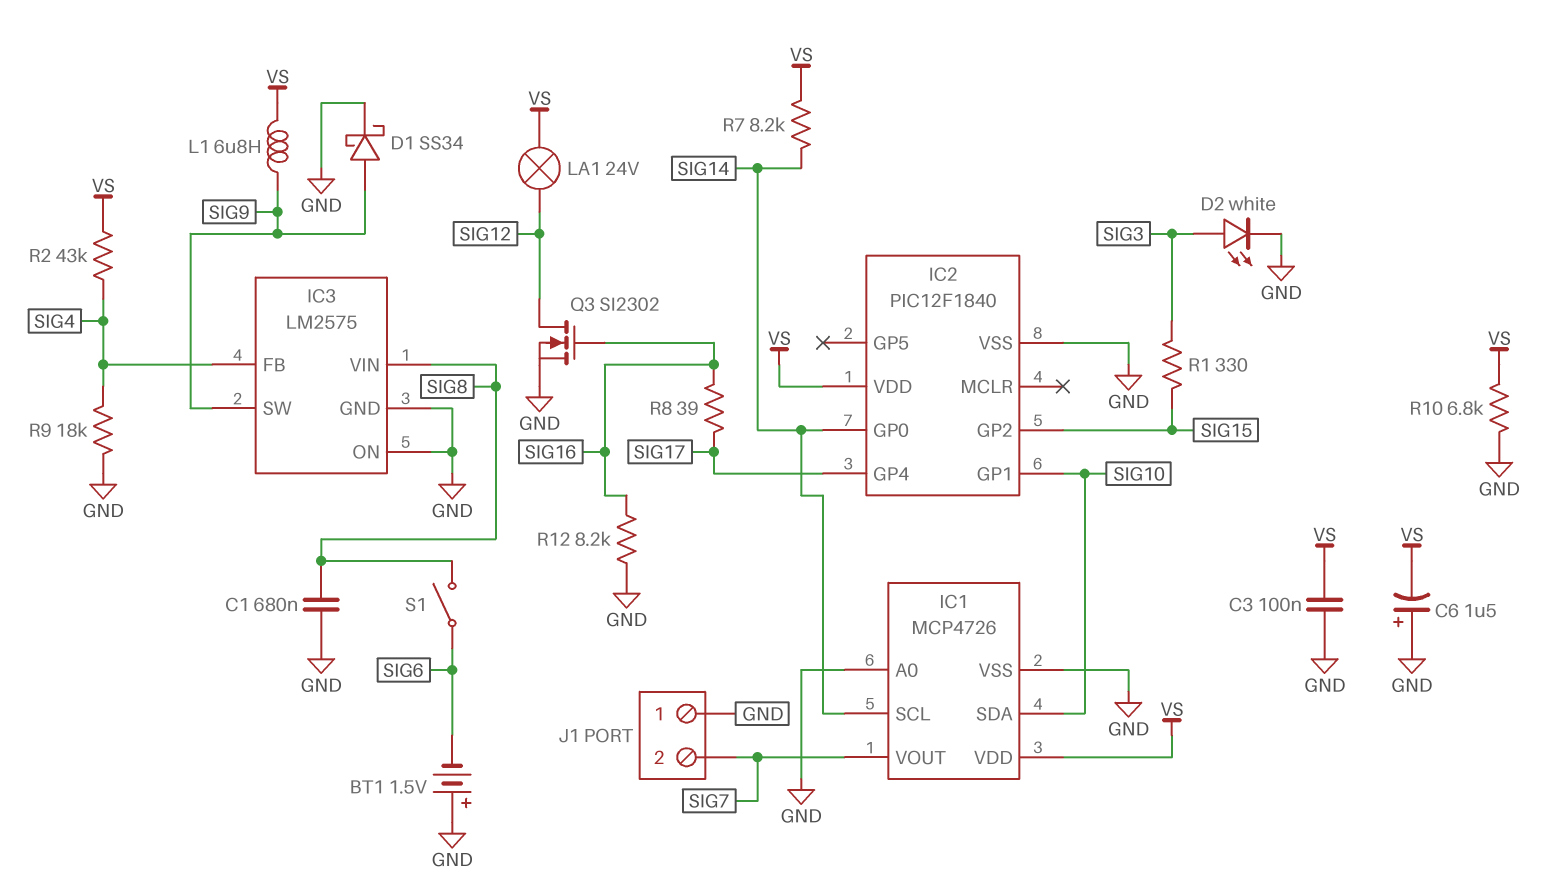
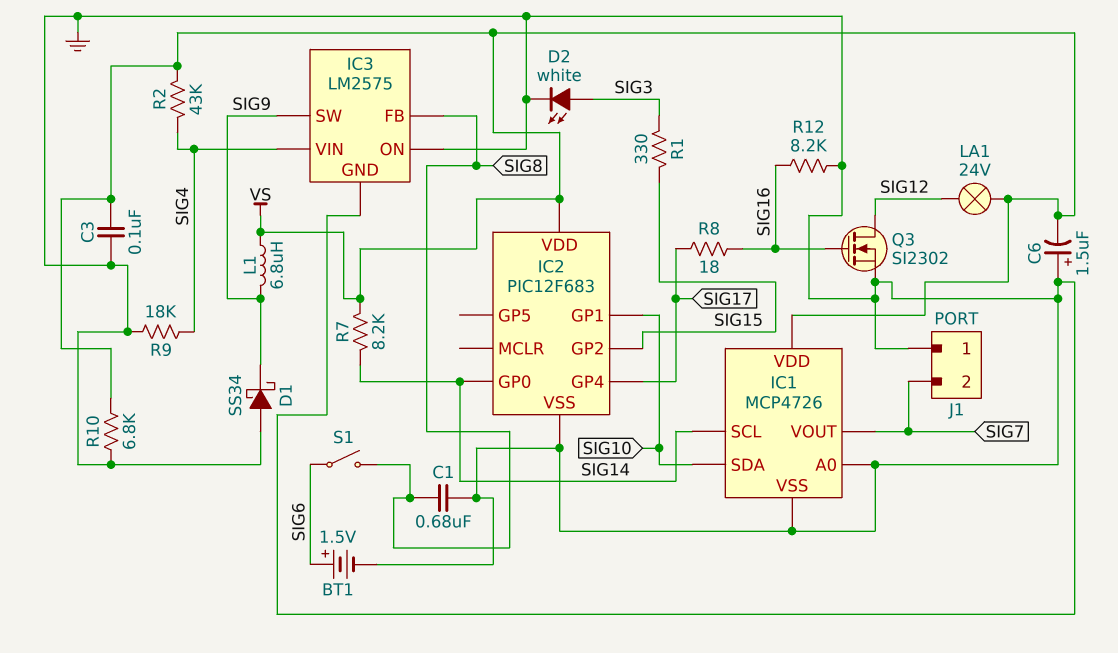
BT1: 1.5V (plus GND, minus SIG6) -> 1.5V (plus SIG6, minus GND)
D1: schottky SS34 (A SIG9, K GND) -> schottky SS34 (A GND, K SIG9)
IC2: PIC12F1840 -> PIC12F683
IC3 pin FB: SIG4 -> SIG8
IC3 pin VIN: SIG8 -> SIG4
R8: 39 (SIG16, SIG17) -> 18 (SIG16, SIG17)

